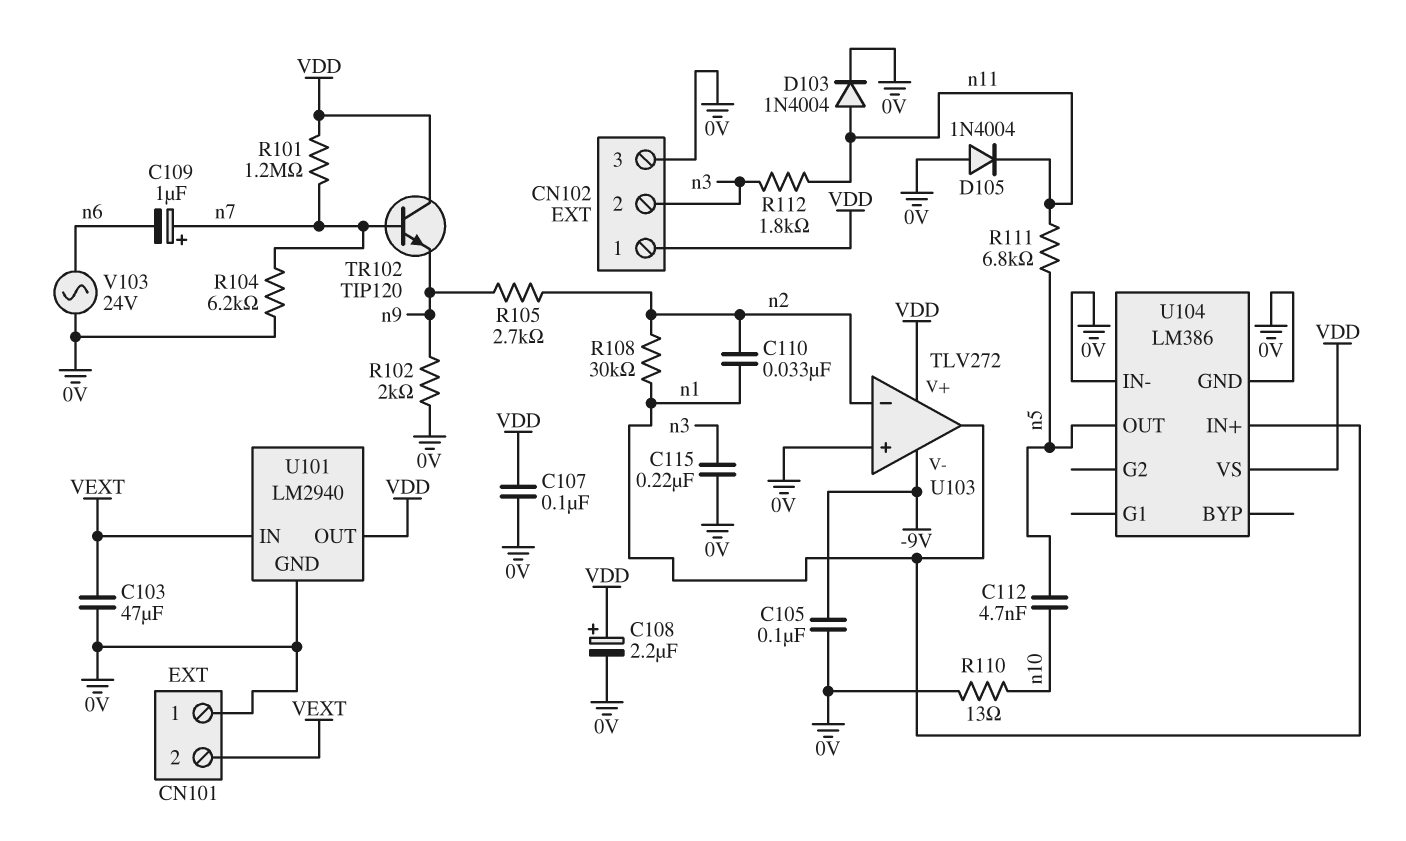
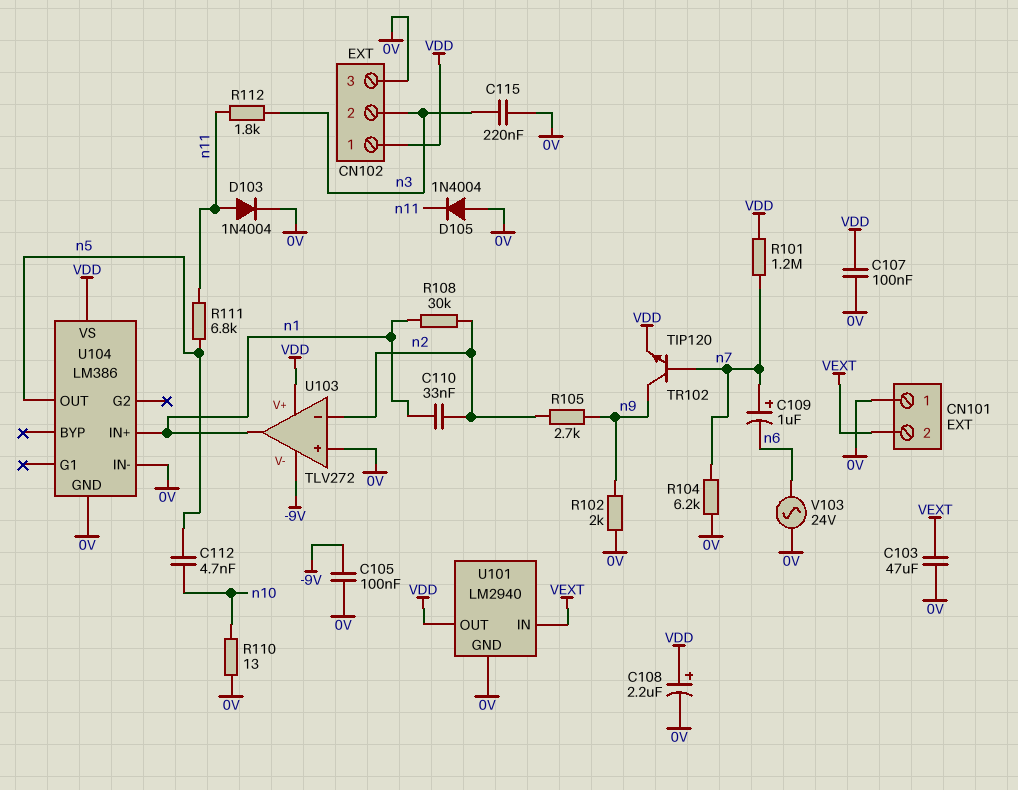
TR102: NPN TIP120 (B n7, C VDD, E n9) -> NPN TIP120 (B n7, C n9, E VDD)

